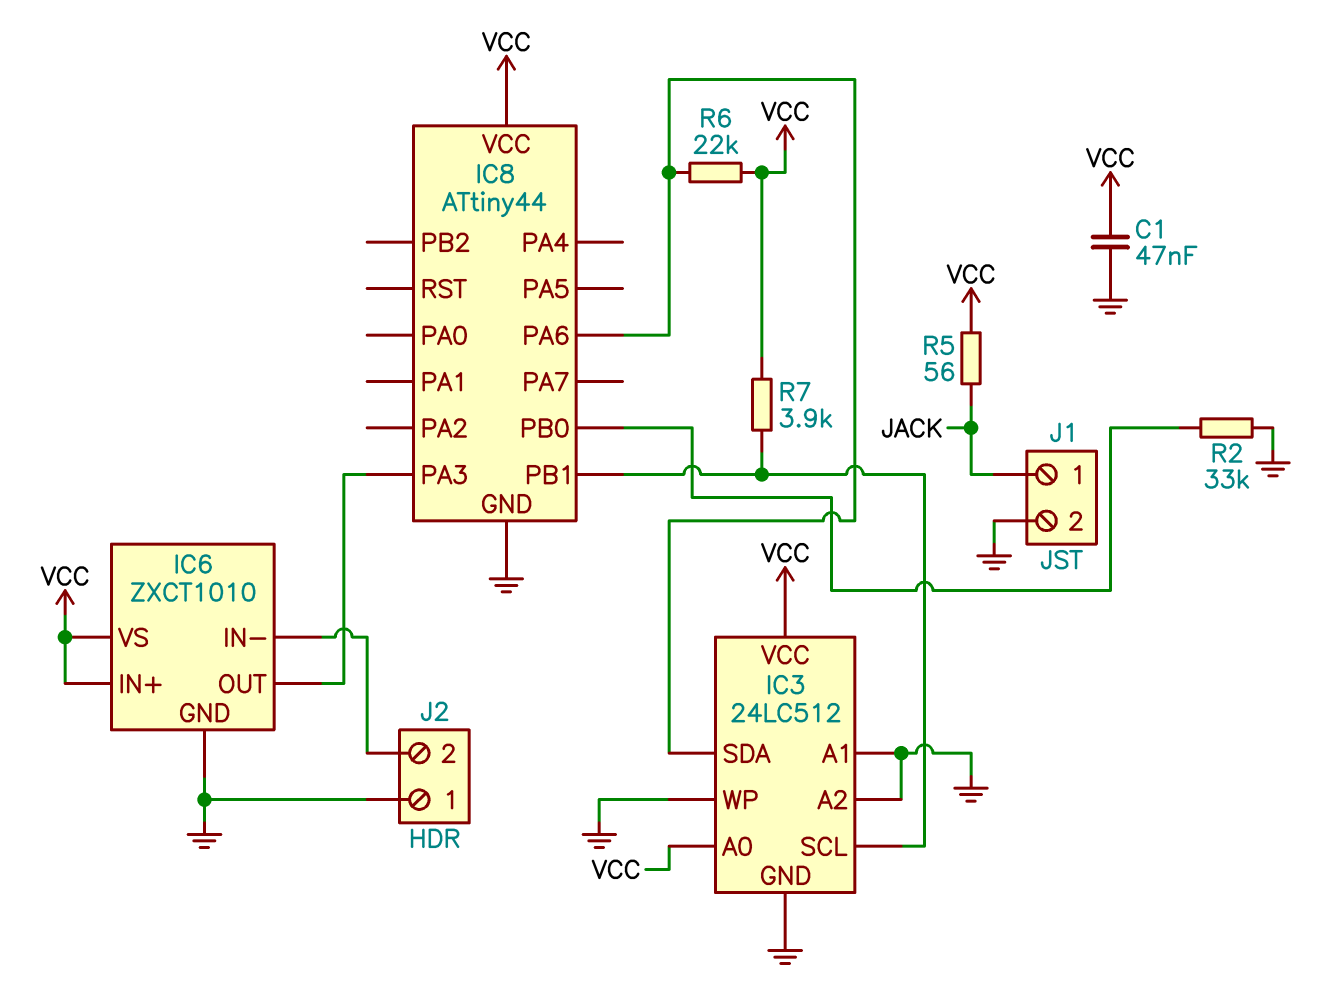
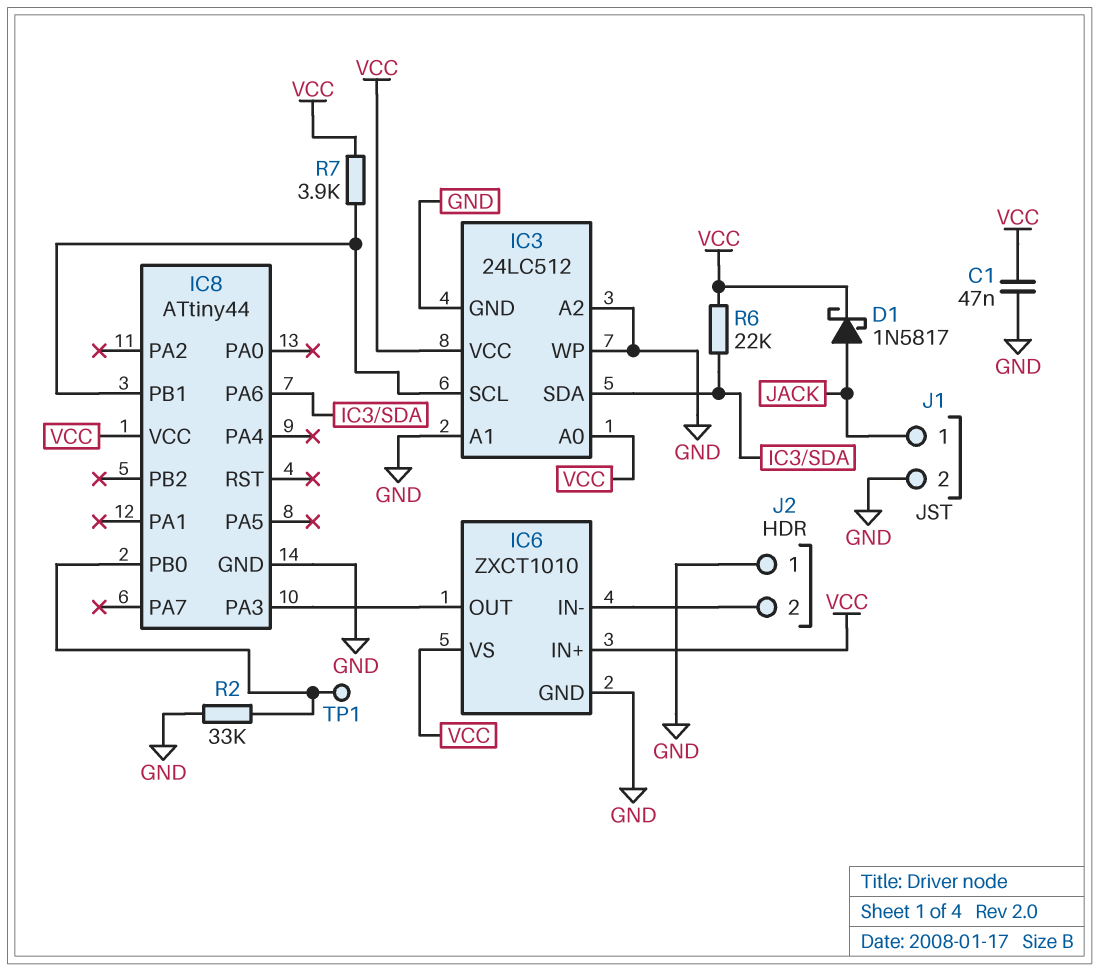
D1: none -> schottky 1N5817 (A JACK, K VCC)
R5: 56 (JACK, VCC) -> none
TP1: none -> test point (IC8/PB0)

